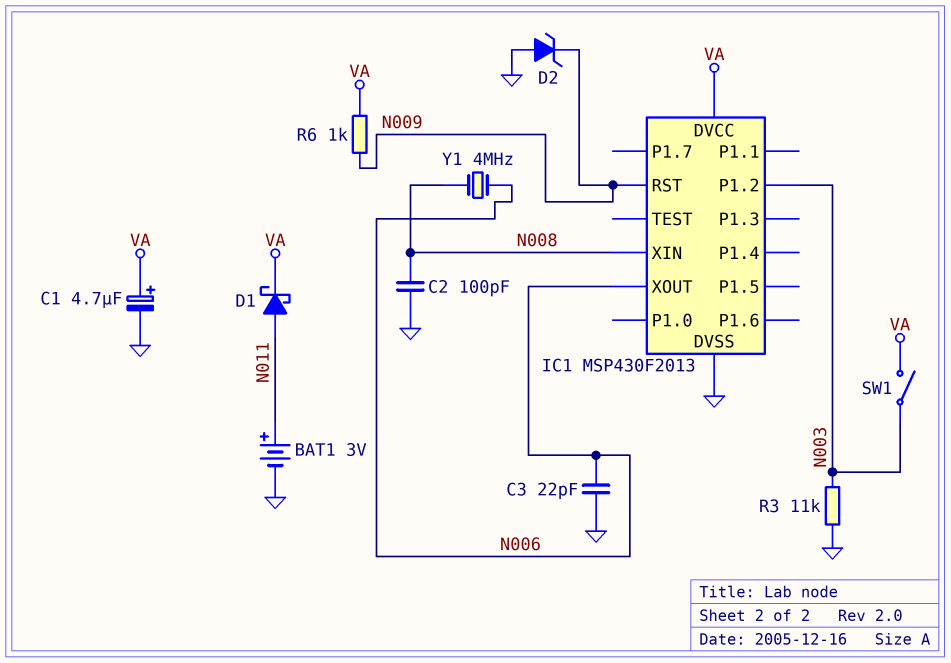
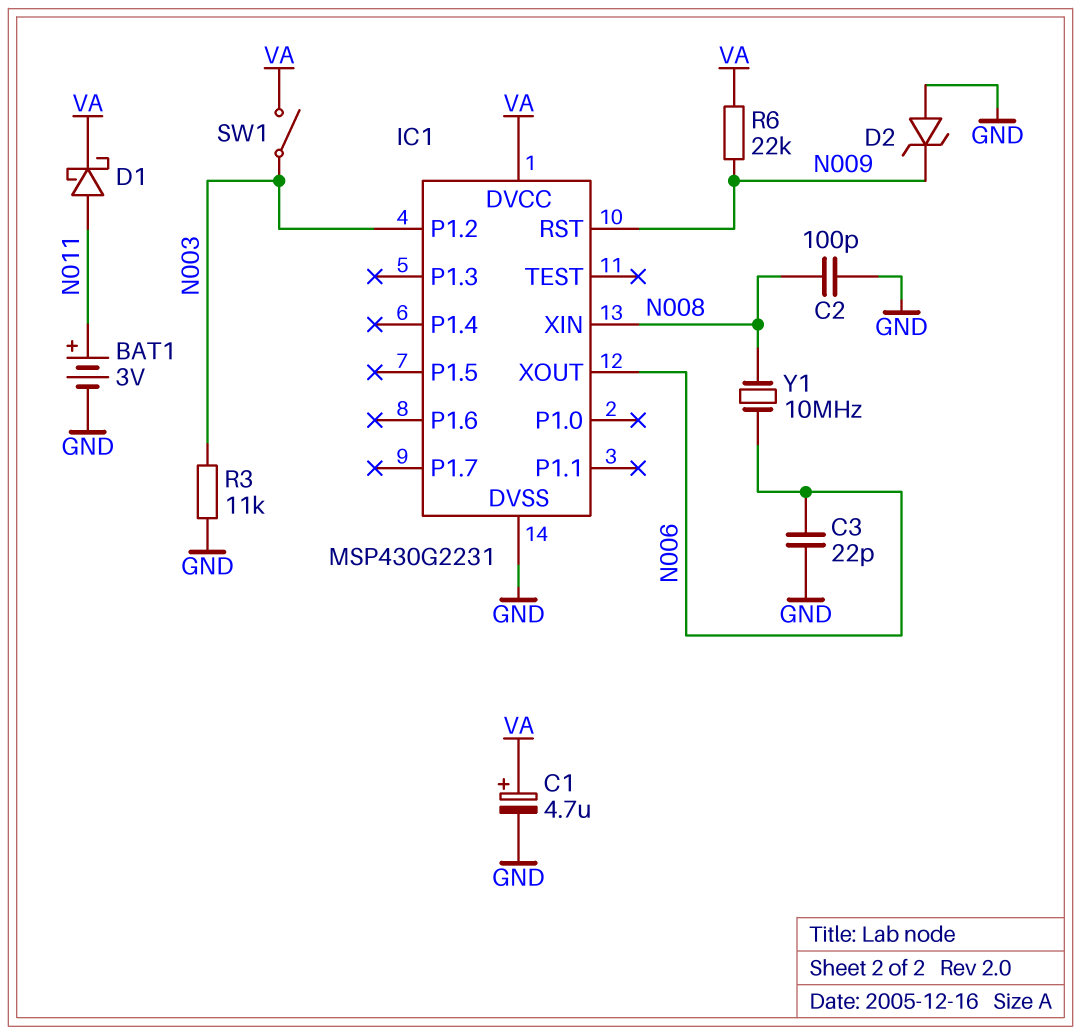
IC1: MSP430F2013 -> MSP430G2231
R6: 1k (N009, VA) -> 22k (N009, VA)
Y1: 4MHz (N006, N008) -> 10MHz (N006, N008)

